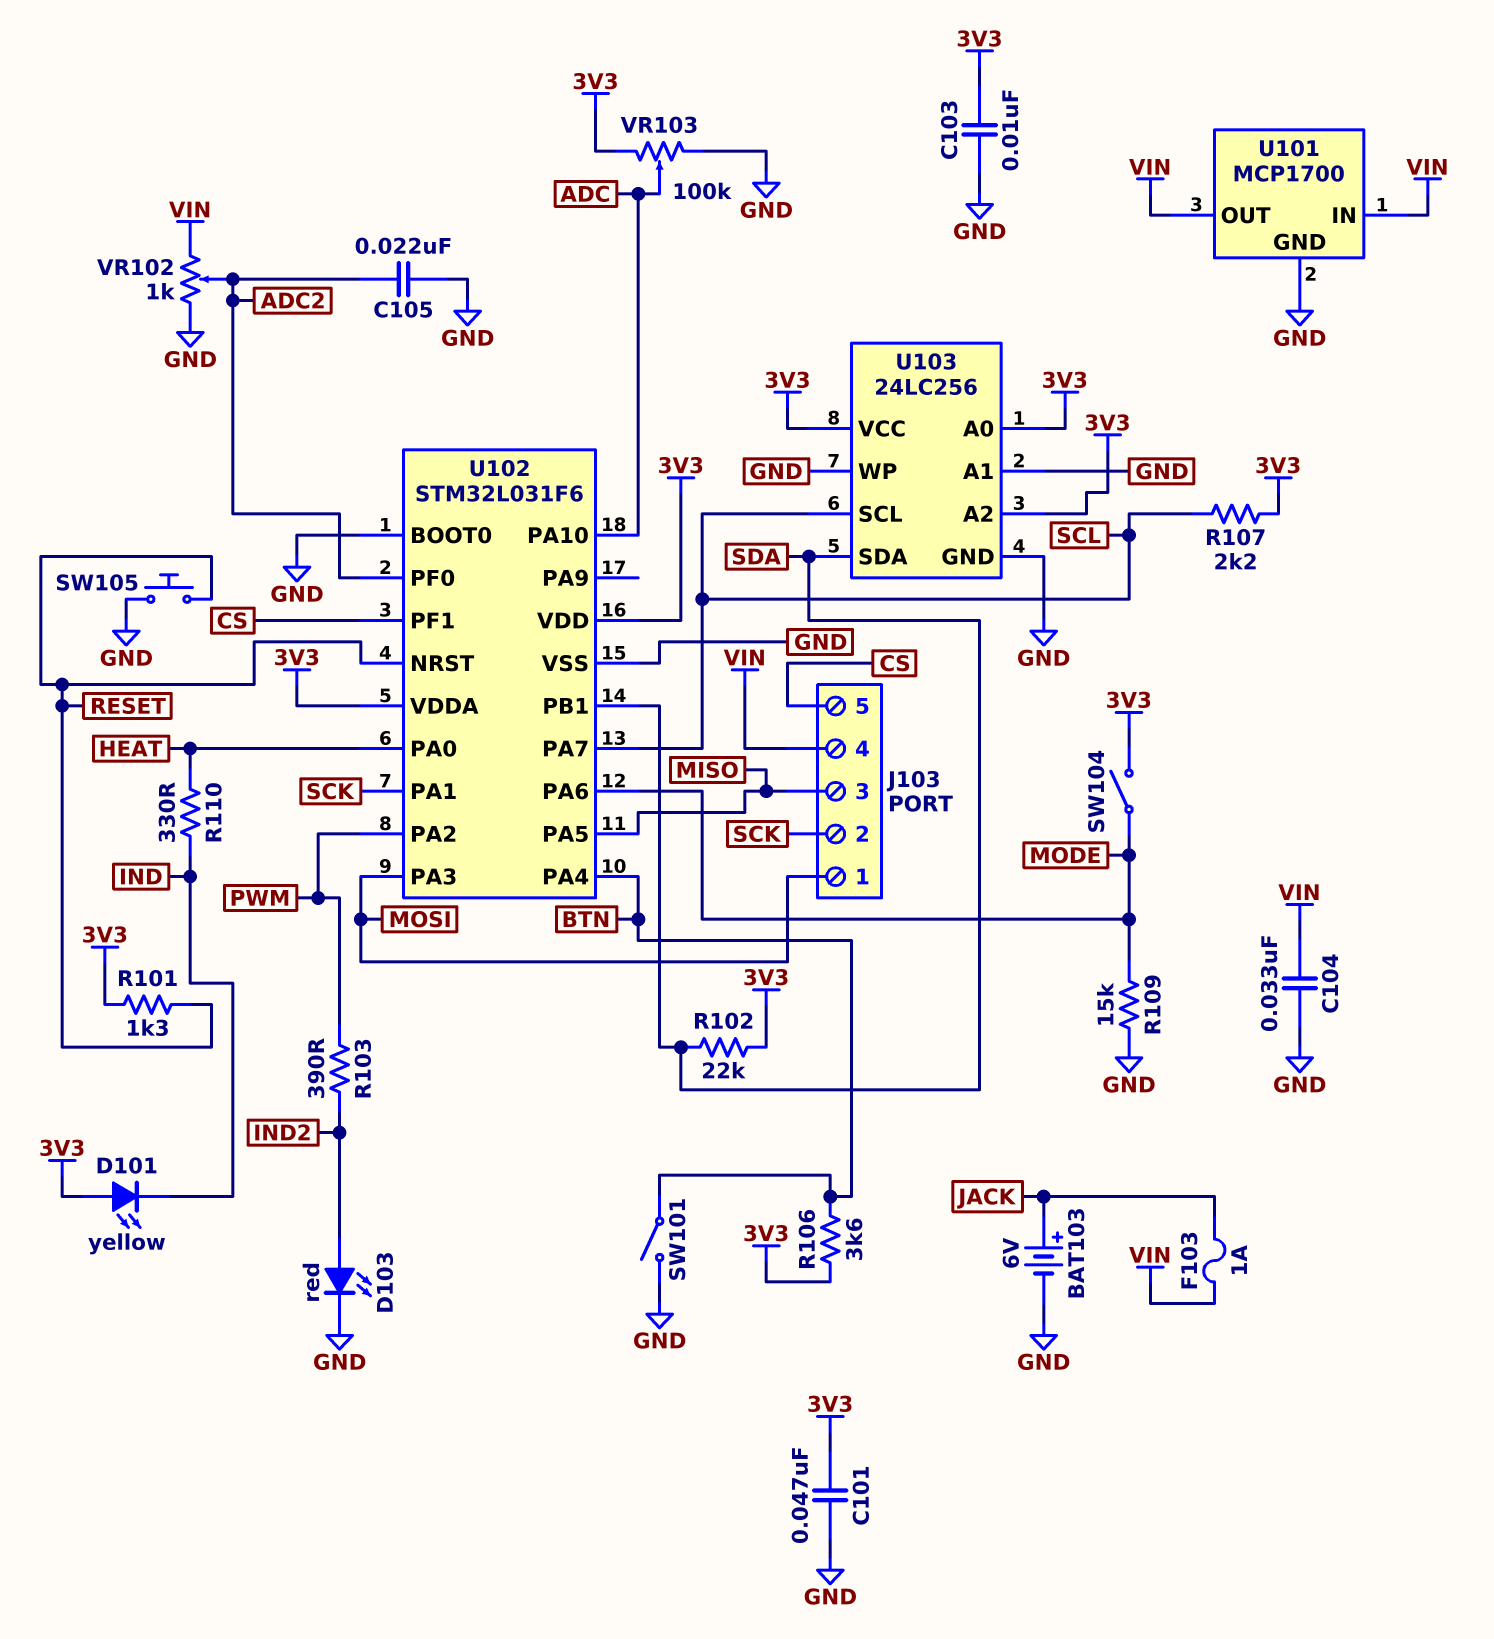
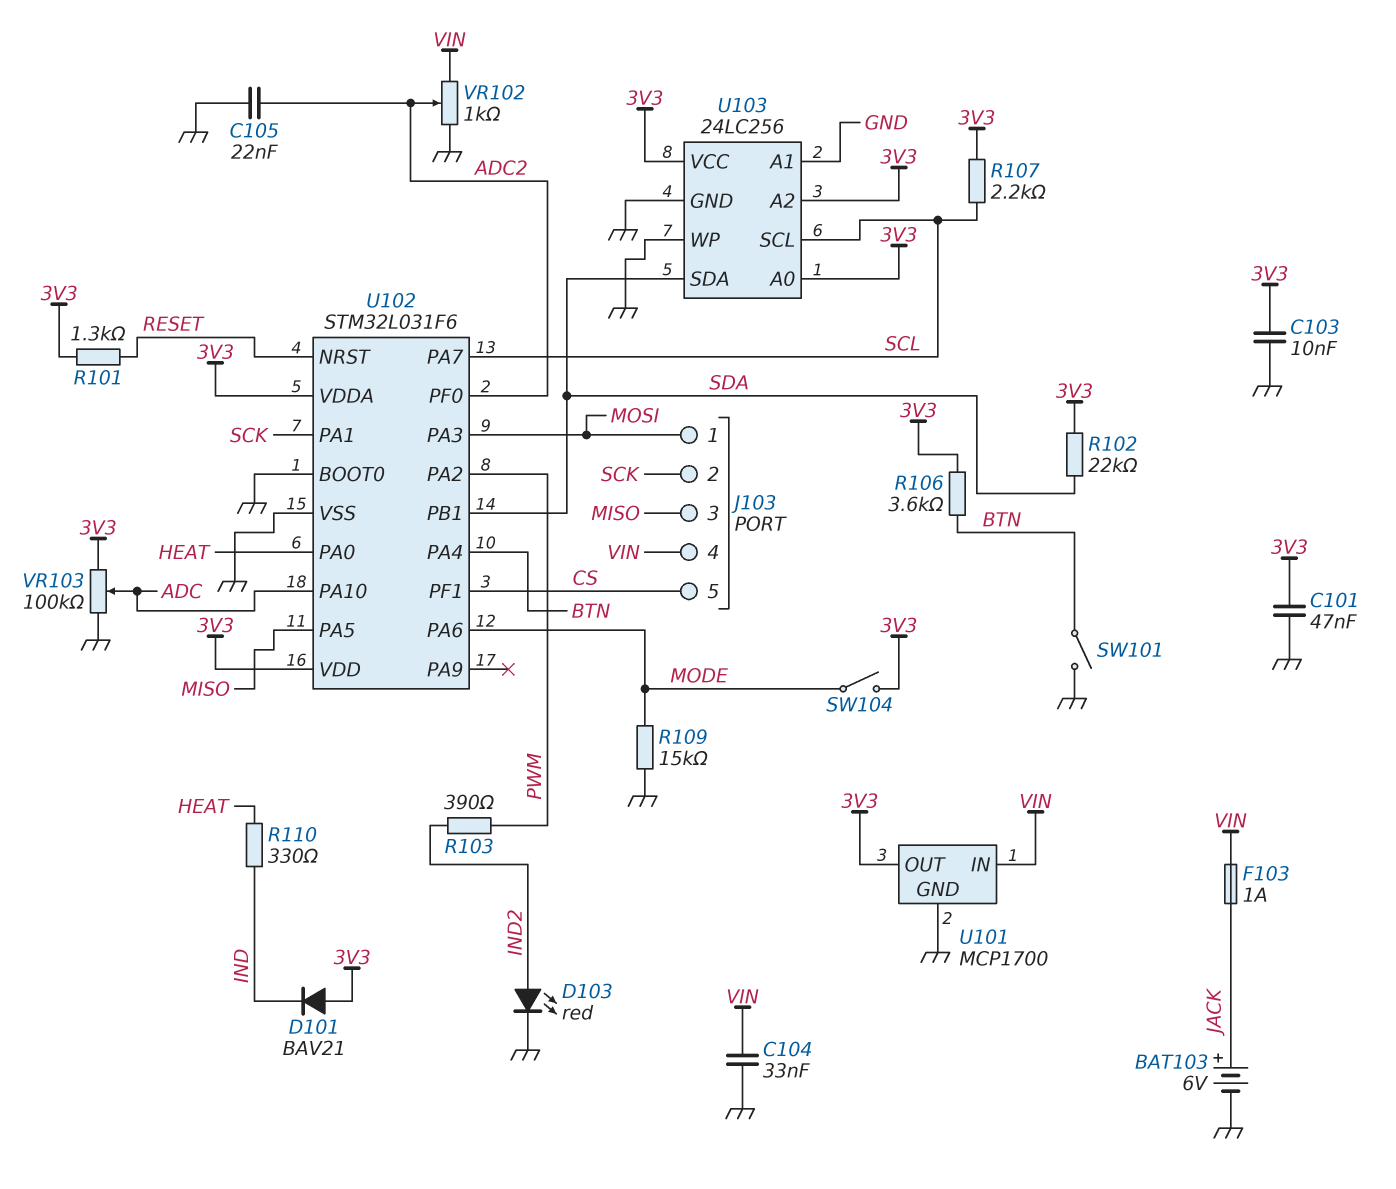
D101: LED yellow (A 3V3, K IND) -> diode BAV21 (A 3V3, K IND)
SW105: button (GND, RESET) -> none
U101 pin OUT: VIN -> 3V3

